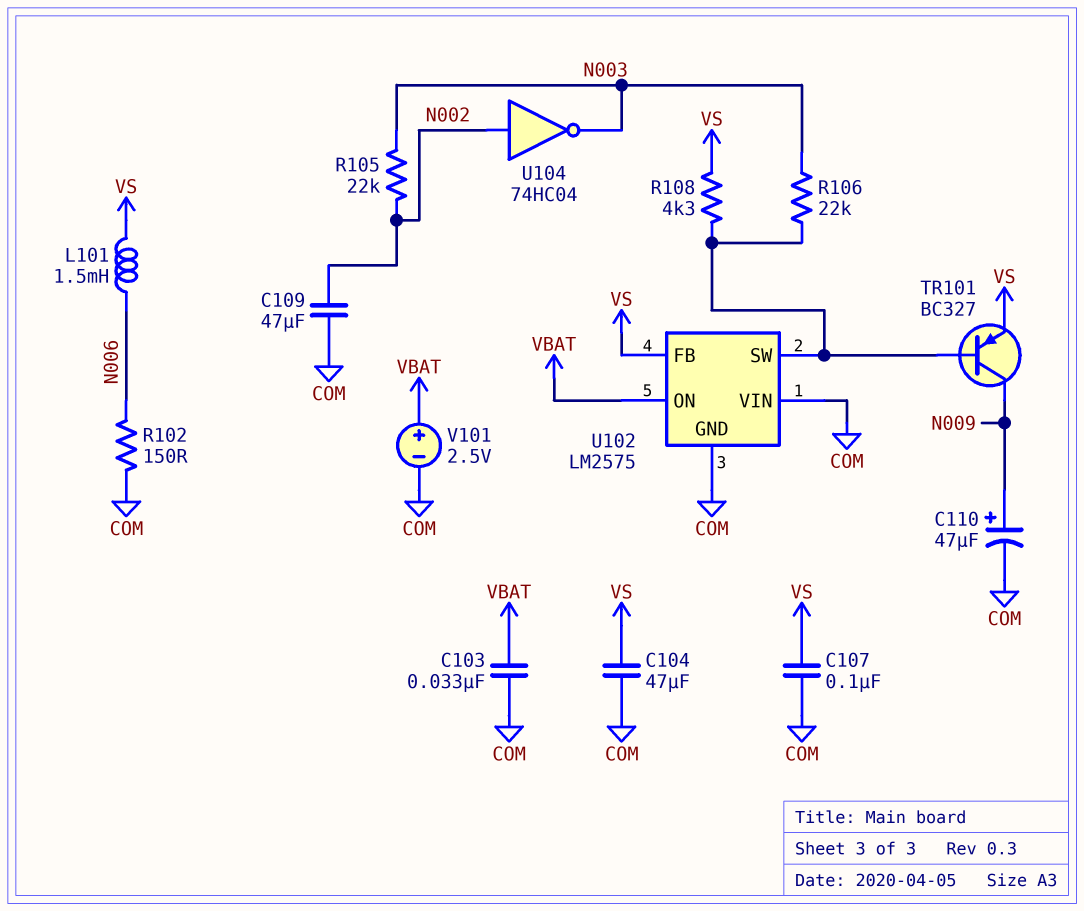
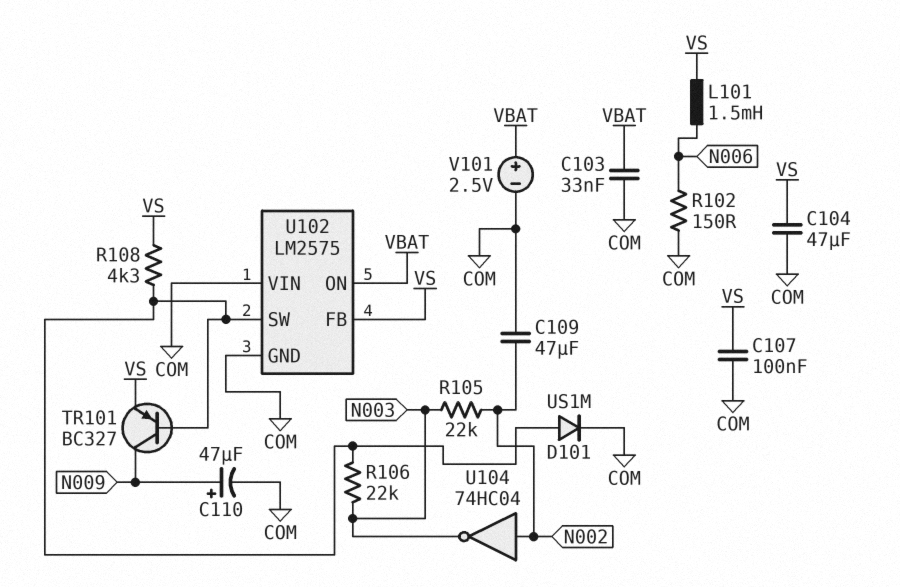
D101: none -> diode US1M (A U102/SW, K COM)

